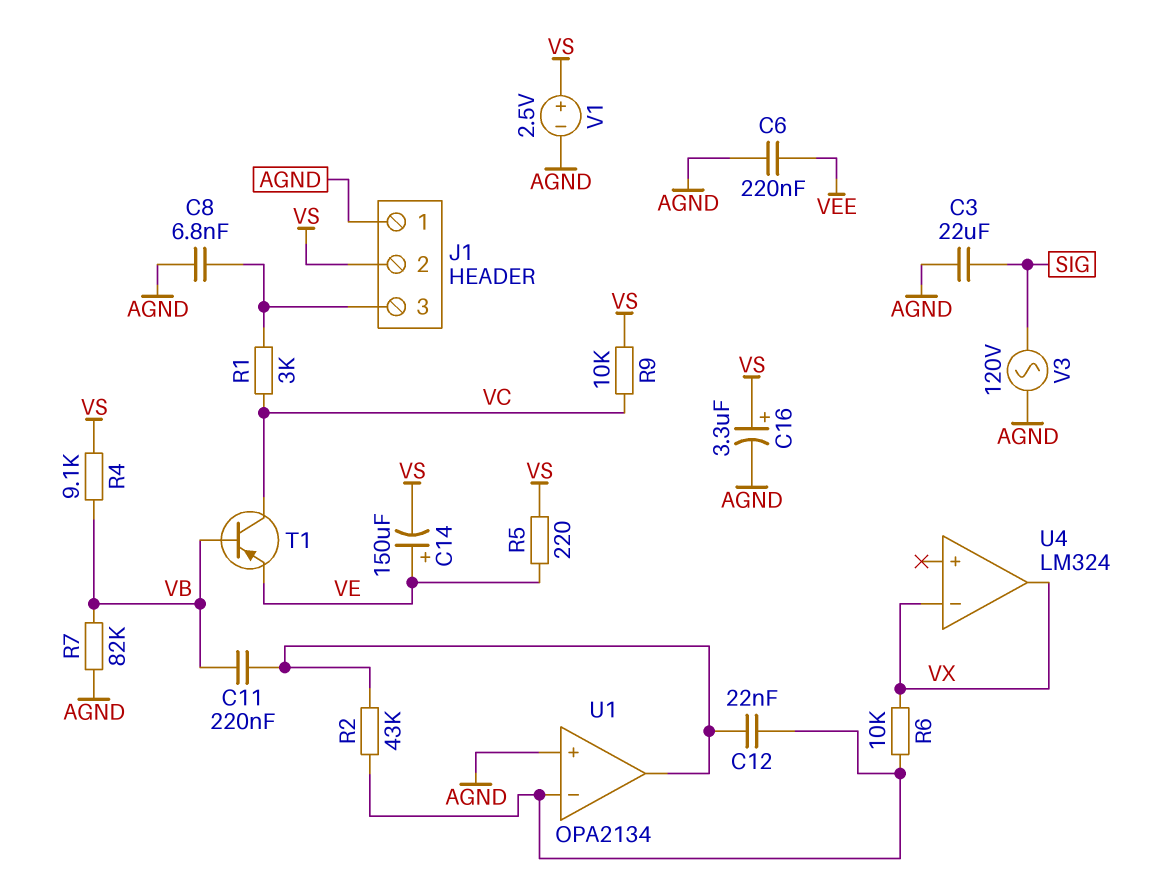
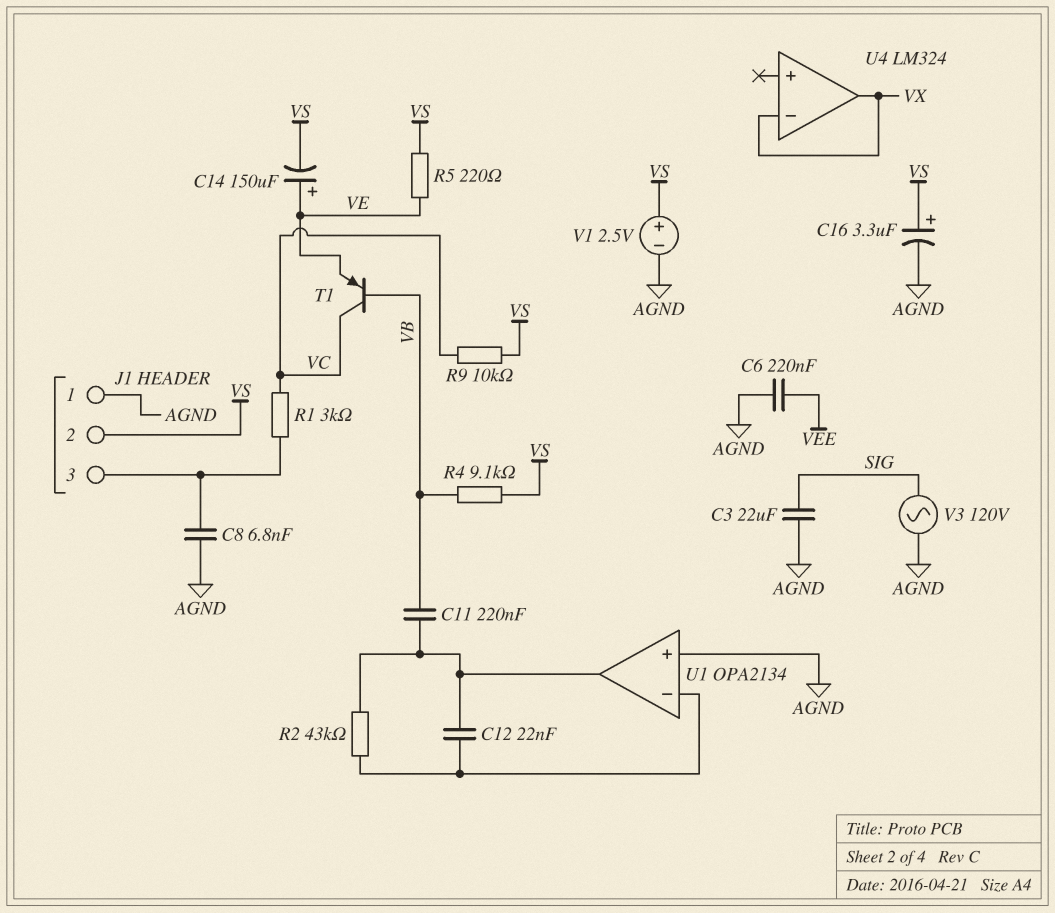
R6: 10k (U1/in-, VX) -> none
R7: 82k (AGND, VB) -> none

